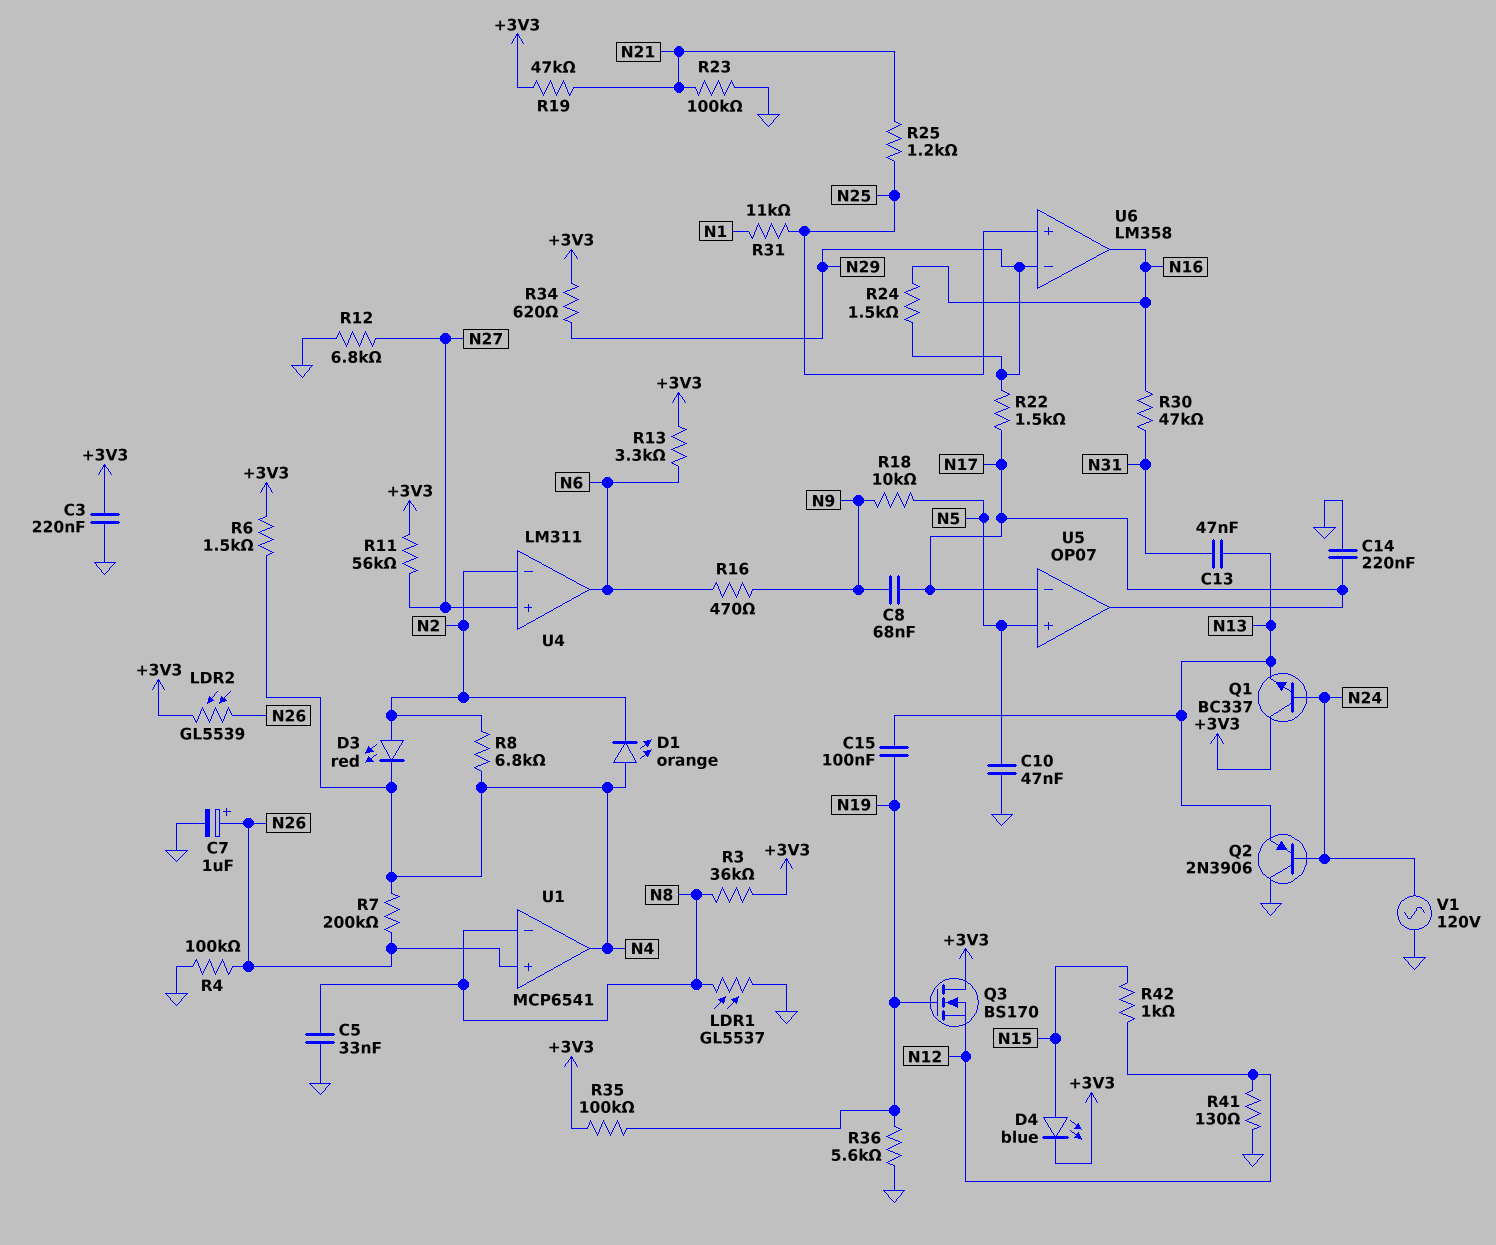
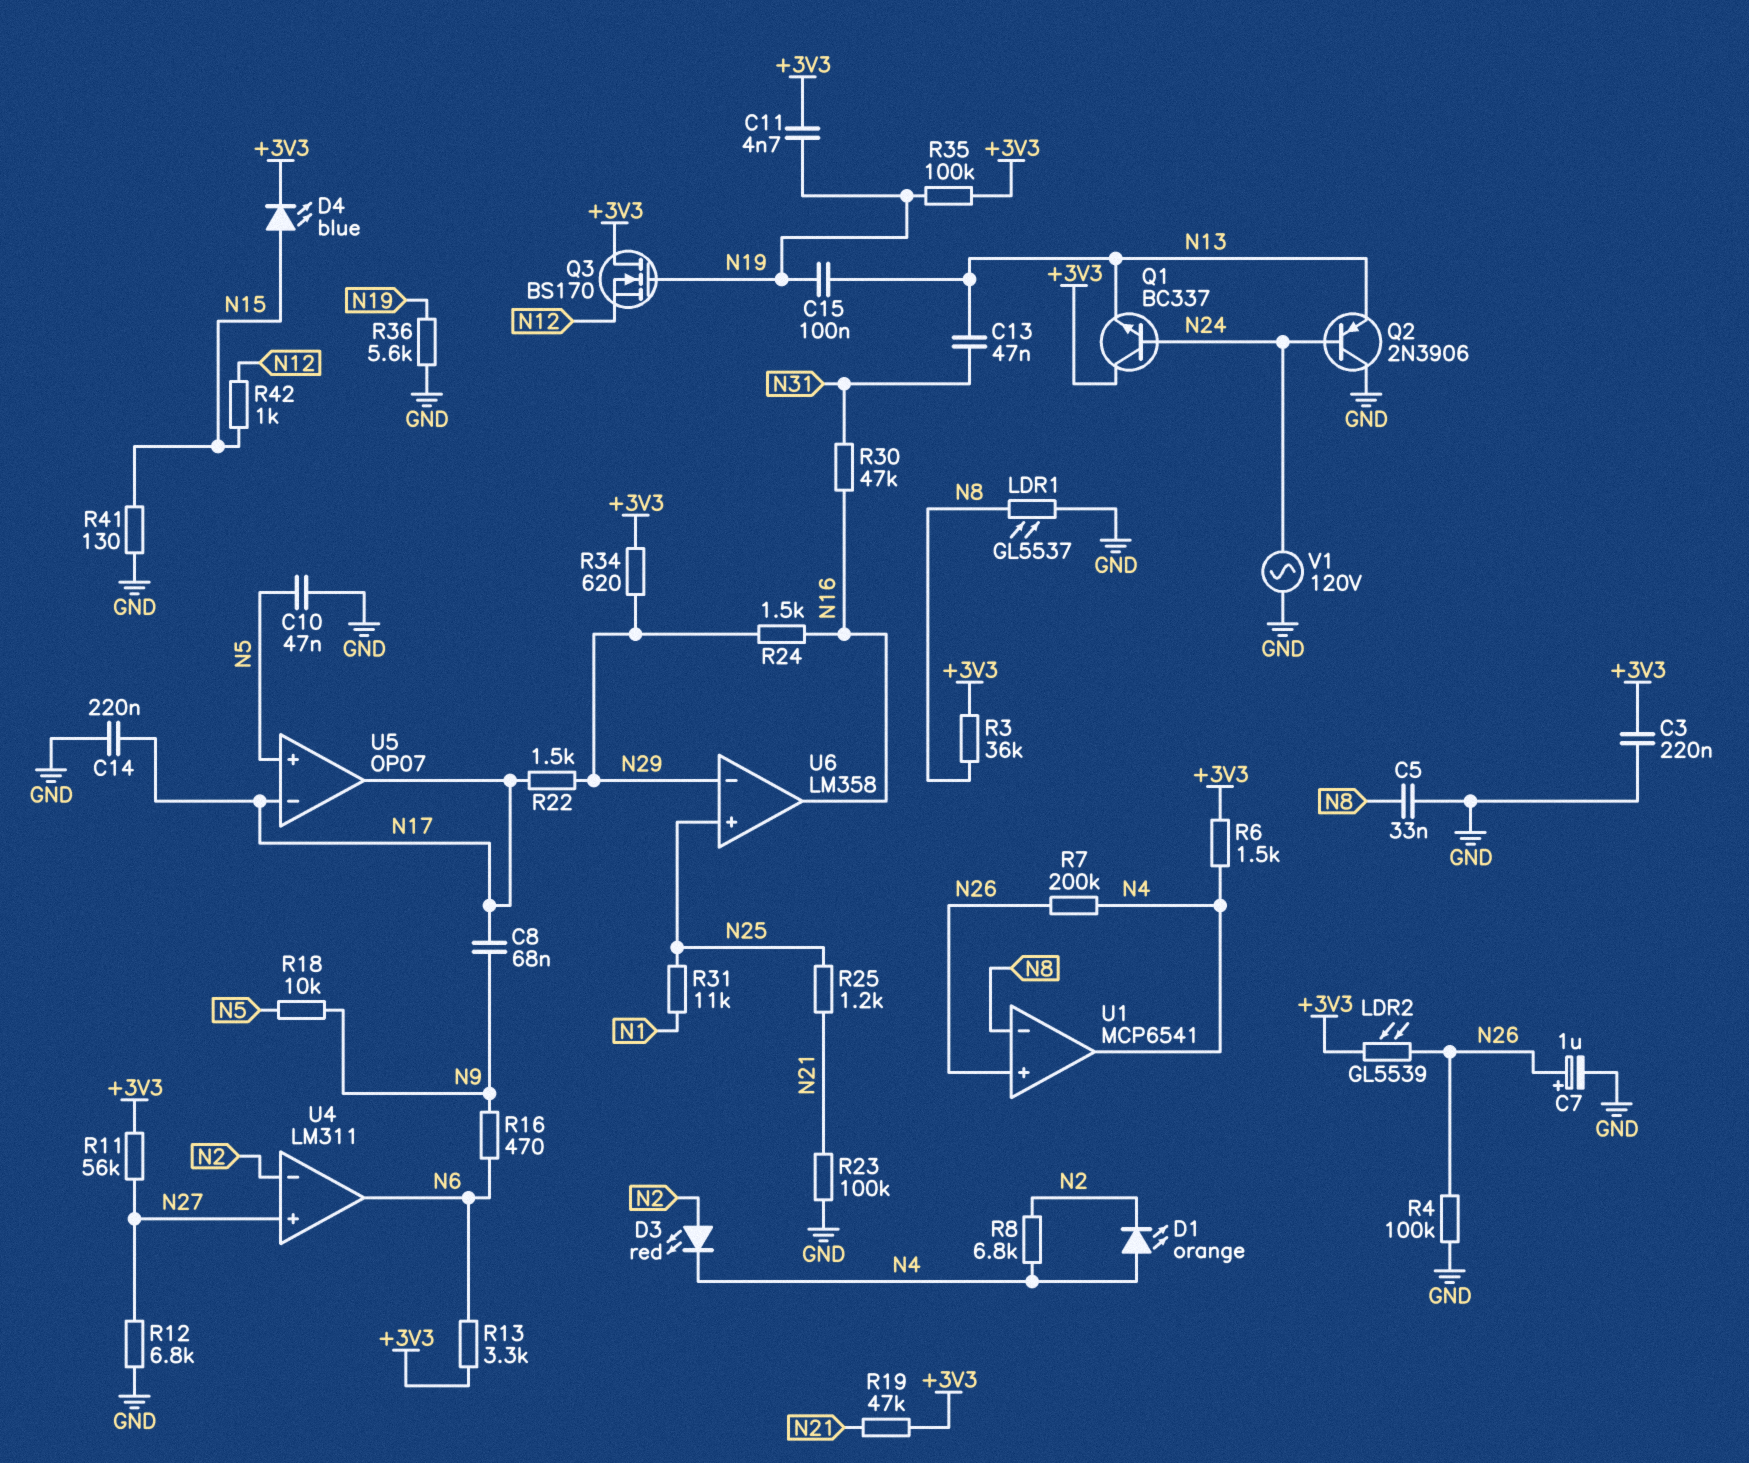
C11: none -> 4.7nF (+3V3, N19)
R41: 130 (GND, N12) -> 130 (GND, N15)

